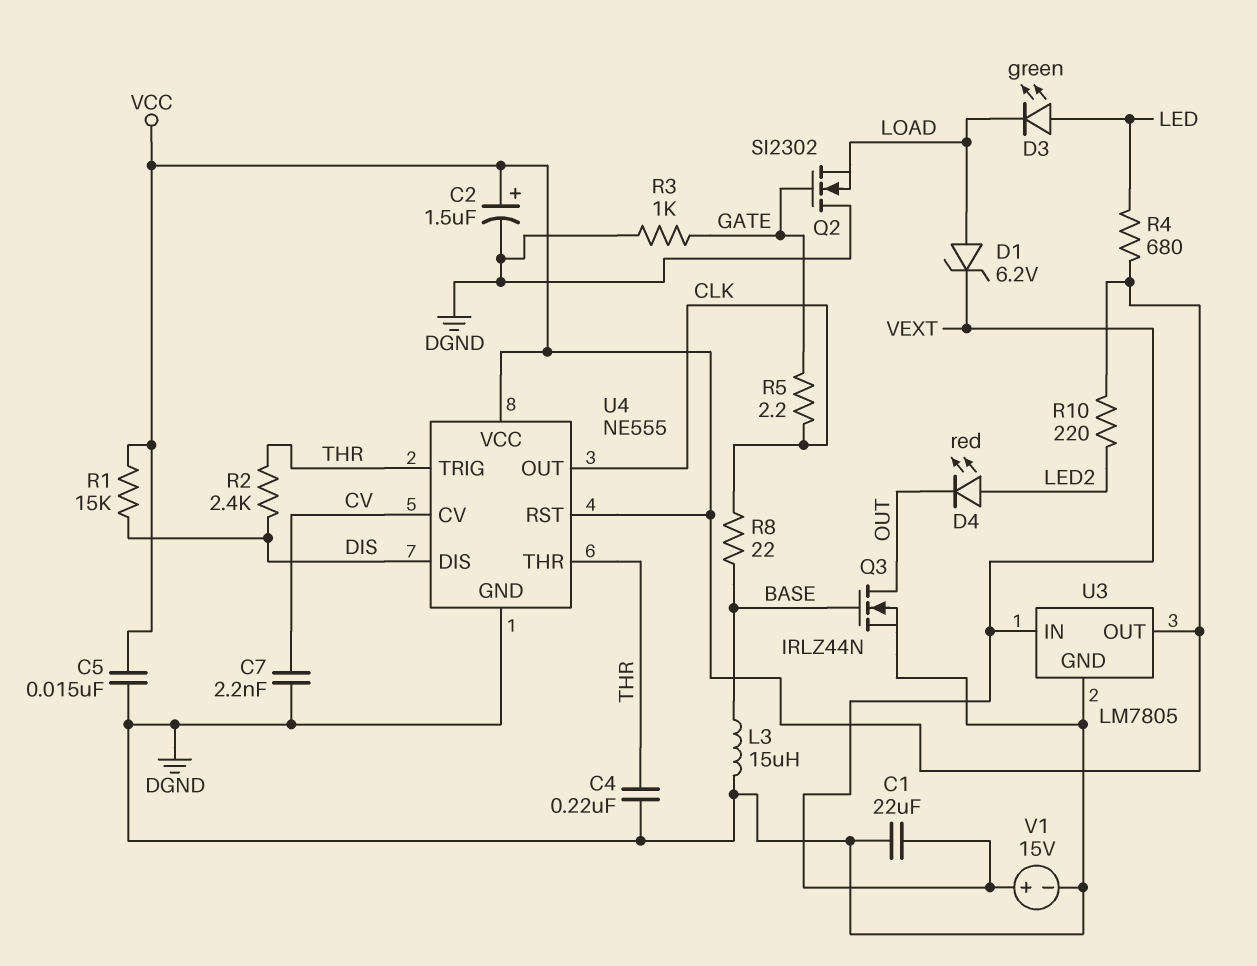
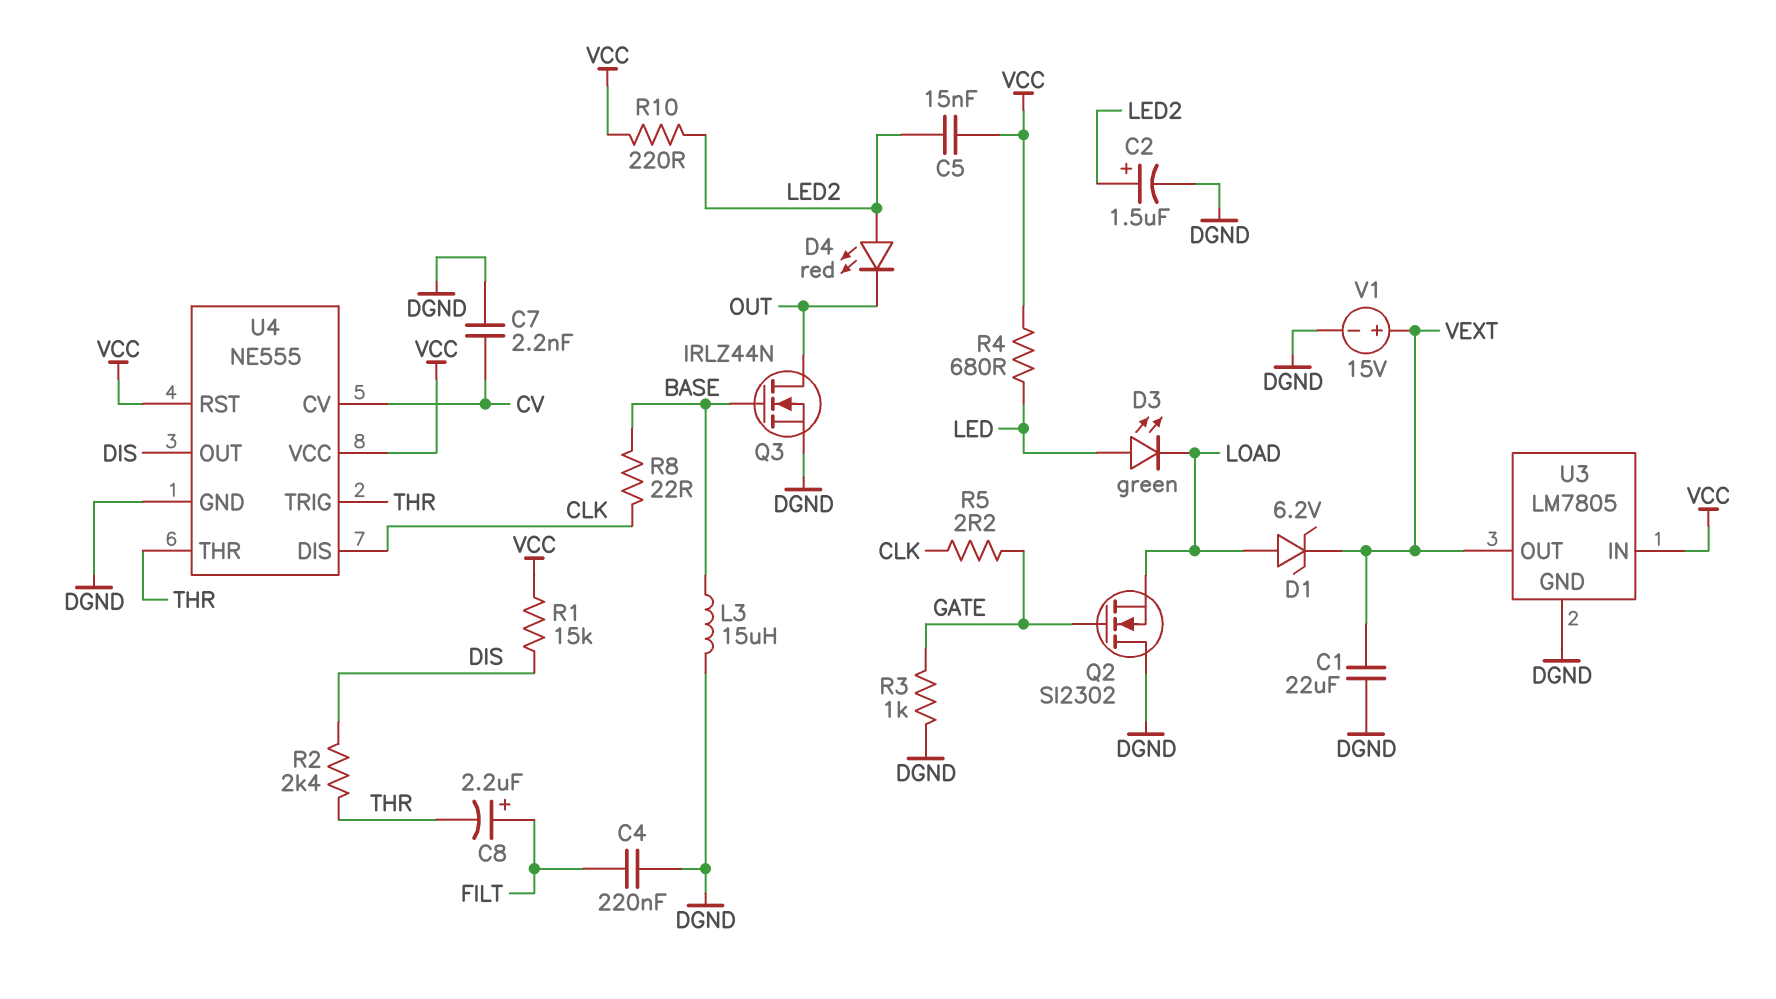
C2: 1.5uF (plus VCC, minus DGND) -> 1.5uF (plus LED2, minus DGND)
C4: 220nF (DGND, THR) -> 220nF (DGND, FILT)
C5: 15nF (DGND, VCC) -> 15nF (LED2, VCC)
C8: none -> 2.2uF (plus FILT, minus THR)
U3 pin IN: VEXT -> VCC
U3 pin OUT: VCC -> VEXT
U4 pin DIS: DIS -> CLK
U4 pin OUT: CLK -> DIS

